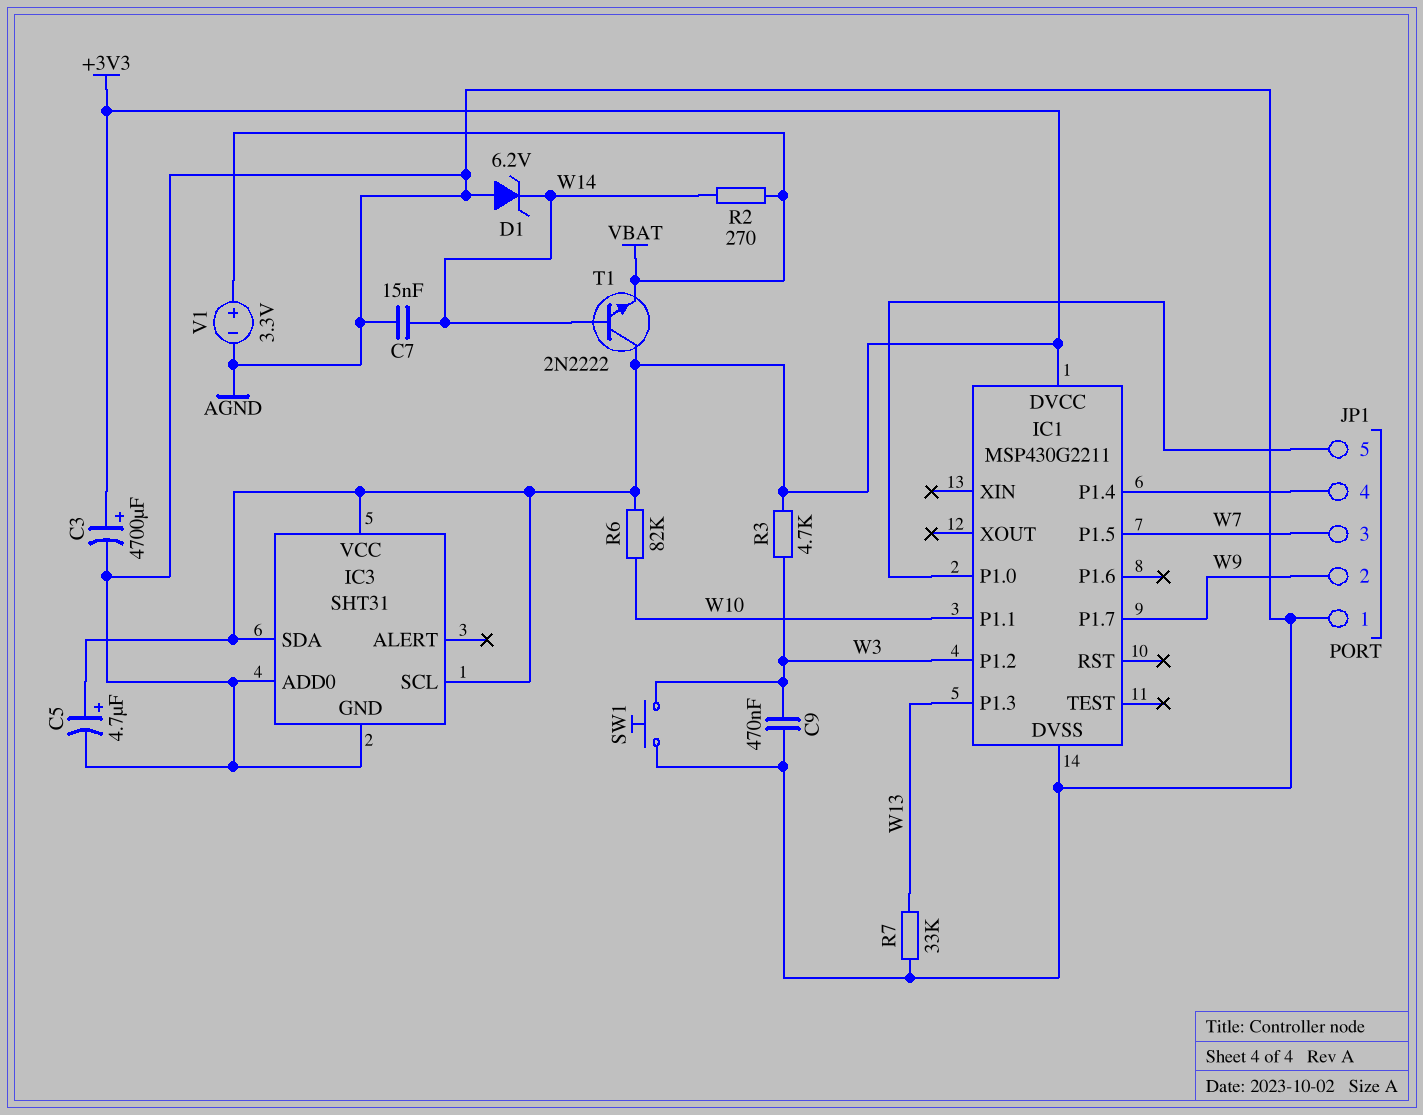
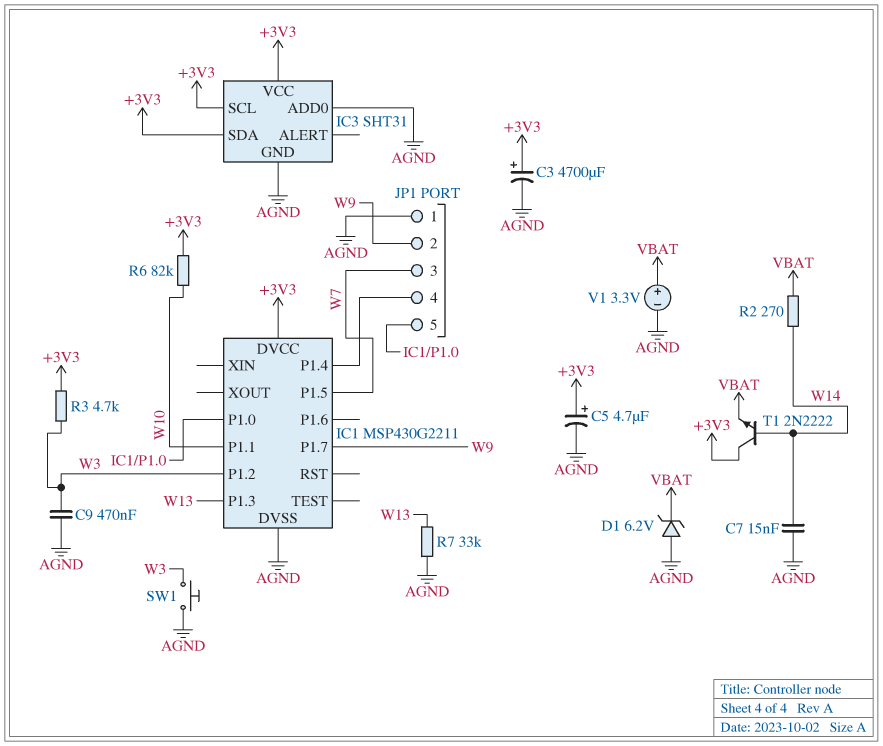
D1: zener 6.2V (A AGND, K W14) -> zener 6.2V (A AGND, K VBAT)

